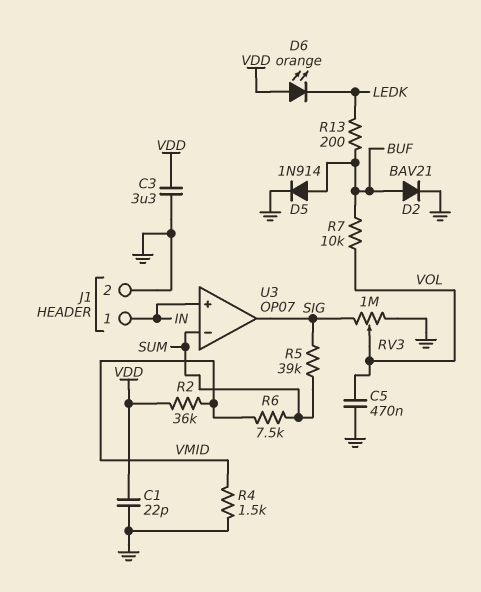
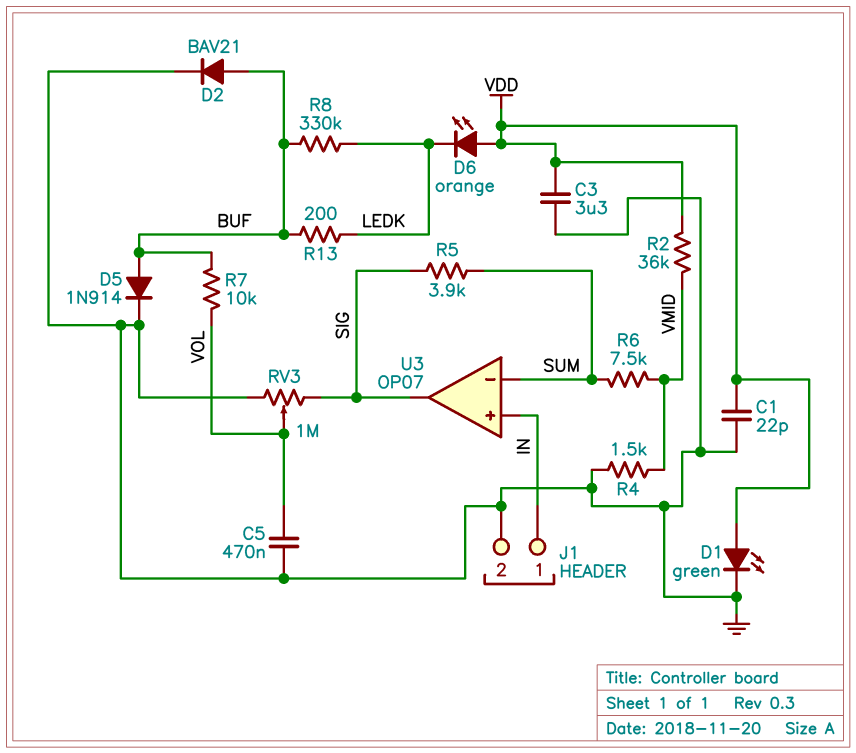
D1: none -> LED green (A VDD, K GND)
R5: 39k (SIG, SUM) -> 3.9k (SIG, SUM)
R8: none -> 330k (BUF, LEDK)

